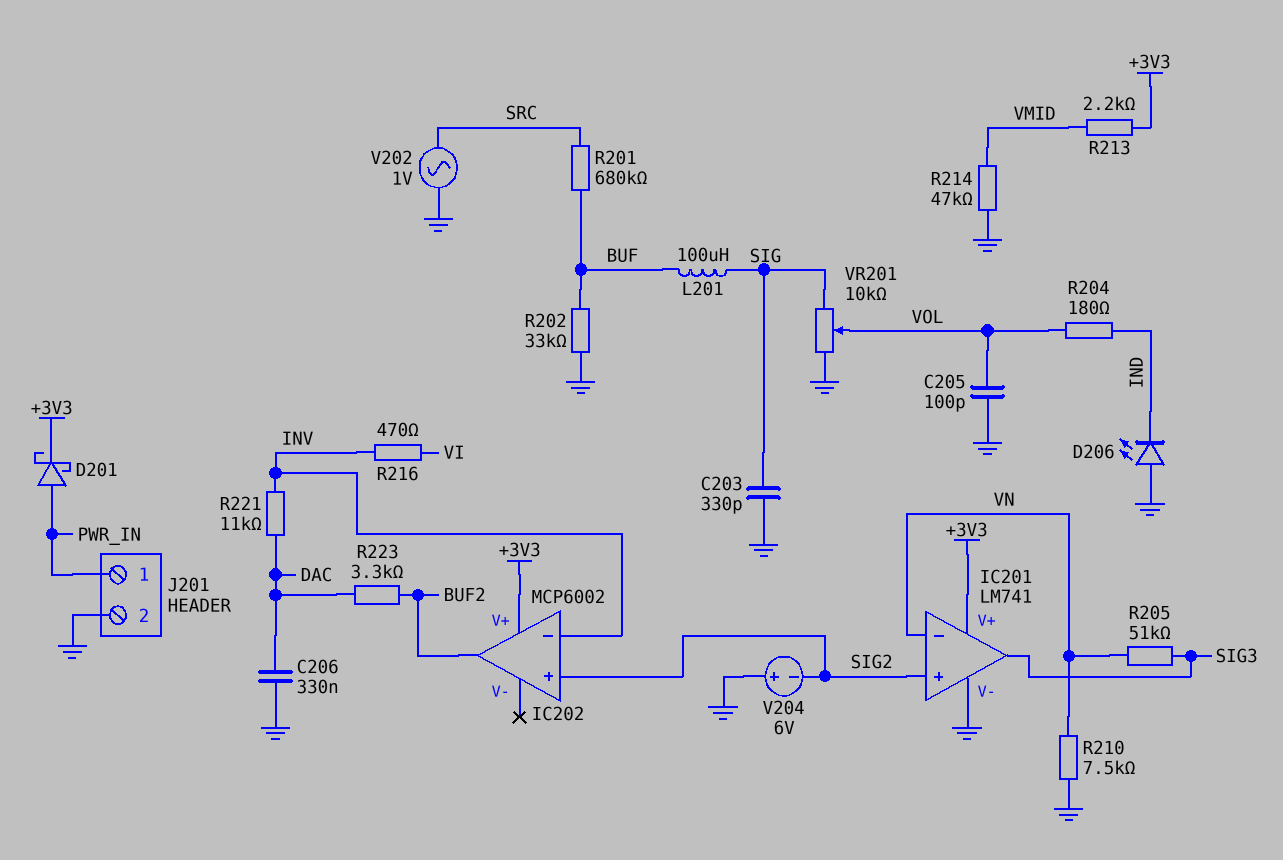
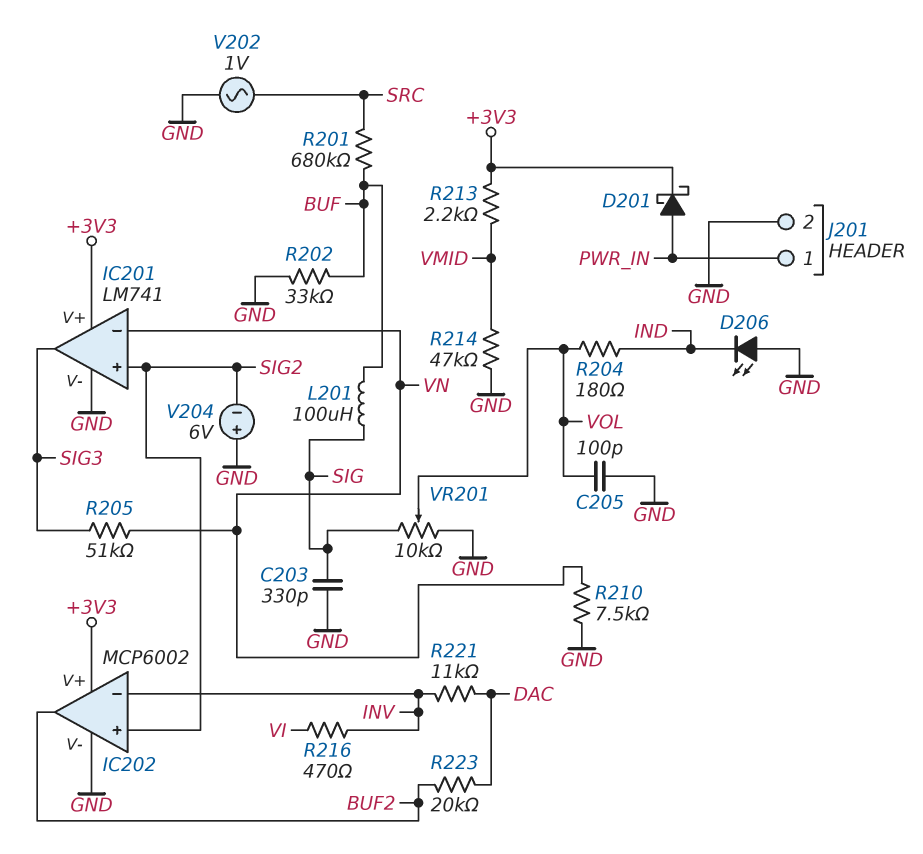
C206: 330nF (DAC, GND) -> none
IC202 pin V-: none -> GND
R223: 3.3k (BUF2, DAC) -> 20k (BUF2, DAC)

